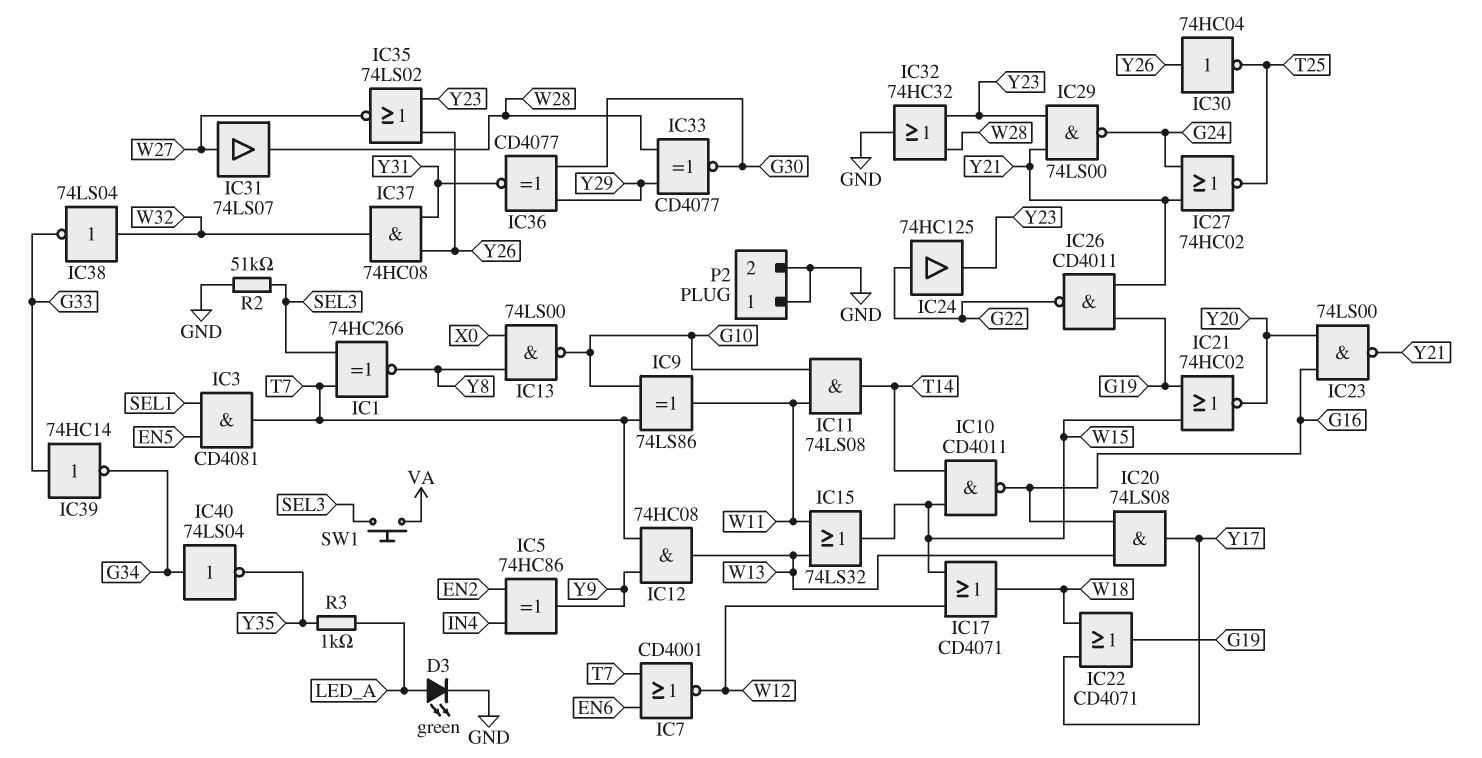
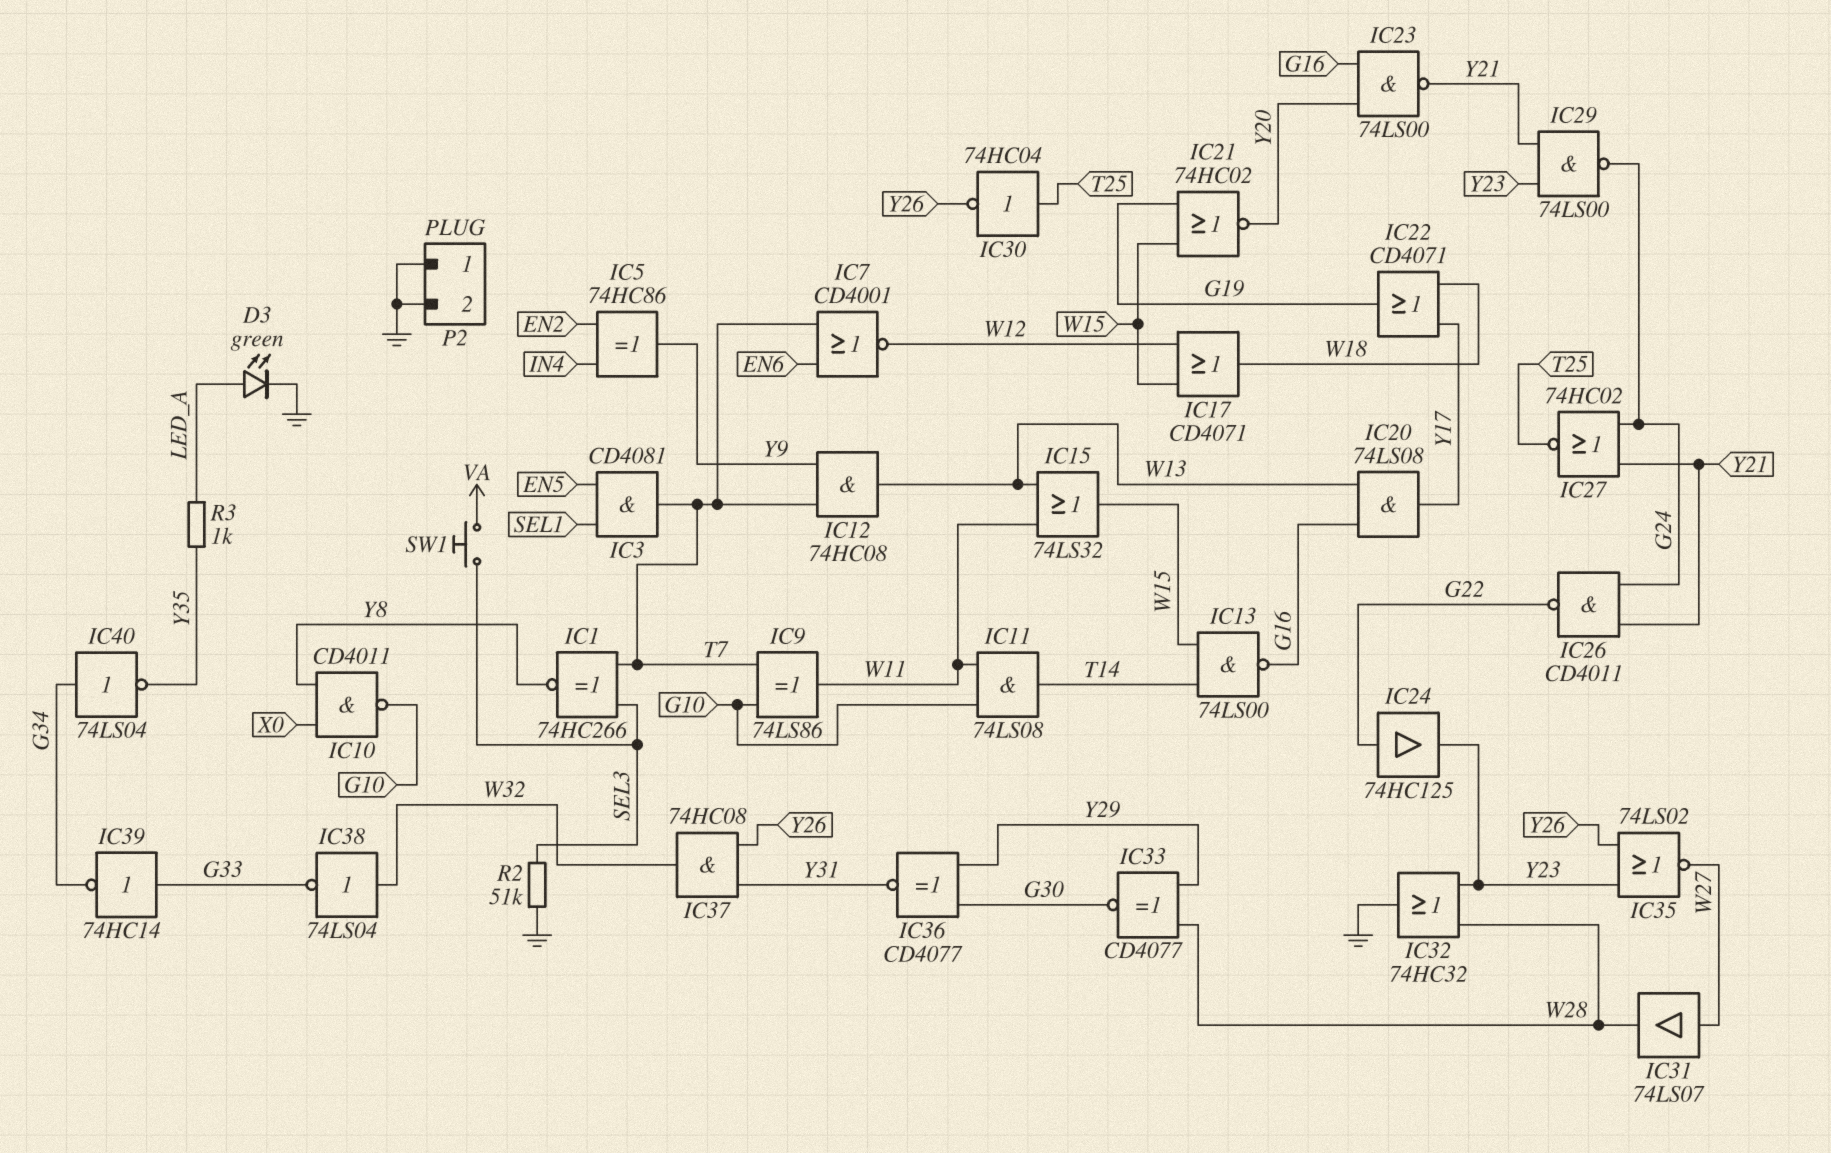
IC10: NAND CD4011 (in T14, in W15, out G16) -> NAND CD4011 (in X0, in Y8, out G10)
IC13: NAND 74LS00 (in X0, in Y8, out G10) -> NAND 74LS00 (in T14, in W15, out G16)
IC26: NAND CD4011 (in G19, in Y21, out G22) -> NAND CD4011 (in G24, in Y21, out G22)
IC30: NOT 74HC04 (in Y26, out T25) -> NOT 74HC04 (in T25, out Y26)

